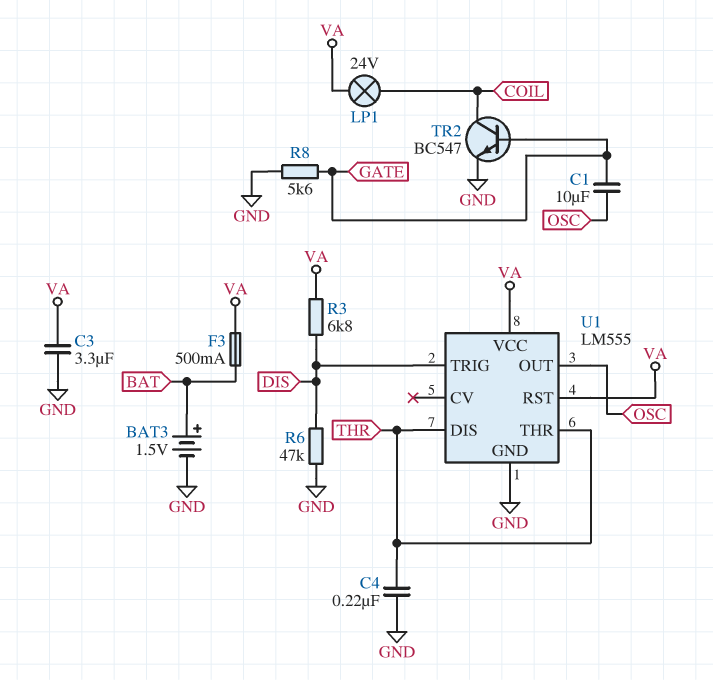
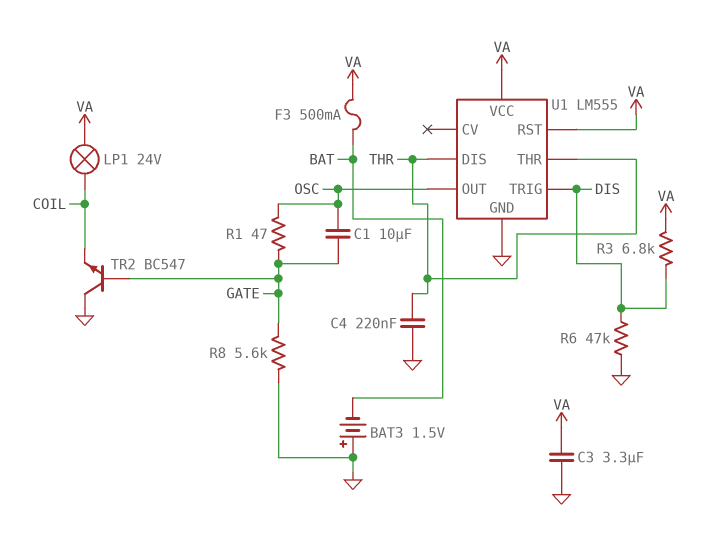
BAT3: 1.5V (plus BAT, minus GND) -> 1.5V (plus GND, minus BAT)
R1: none -> 47 (GATE, OSC)
TR2: NPN BC547 (B GATE, C COIL, E GND) -> NPN BC547 (B GATE, C GND, E COIL)

